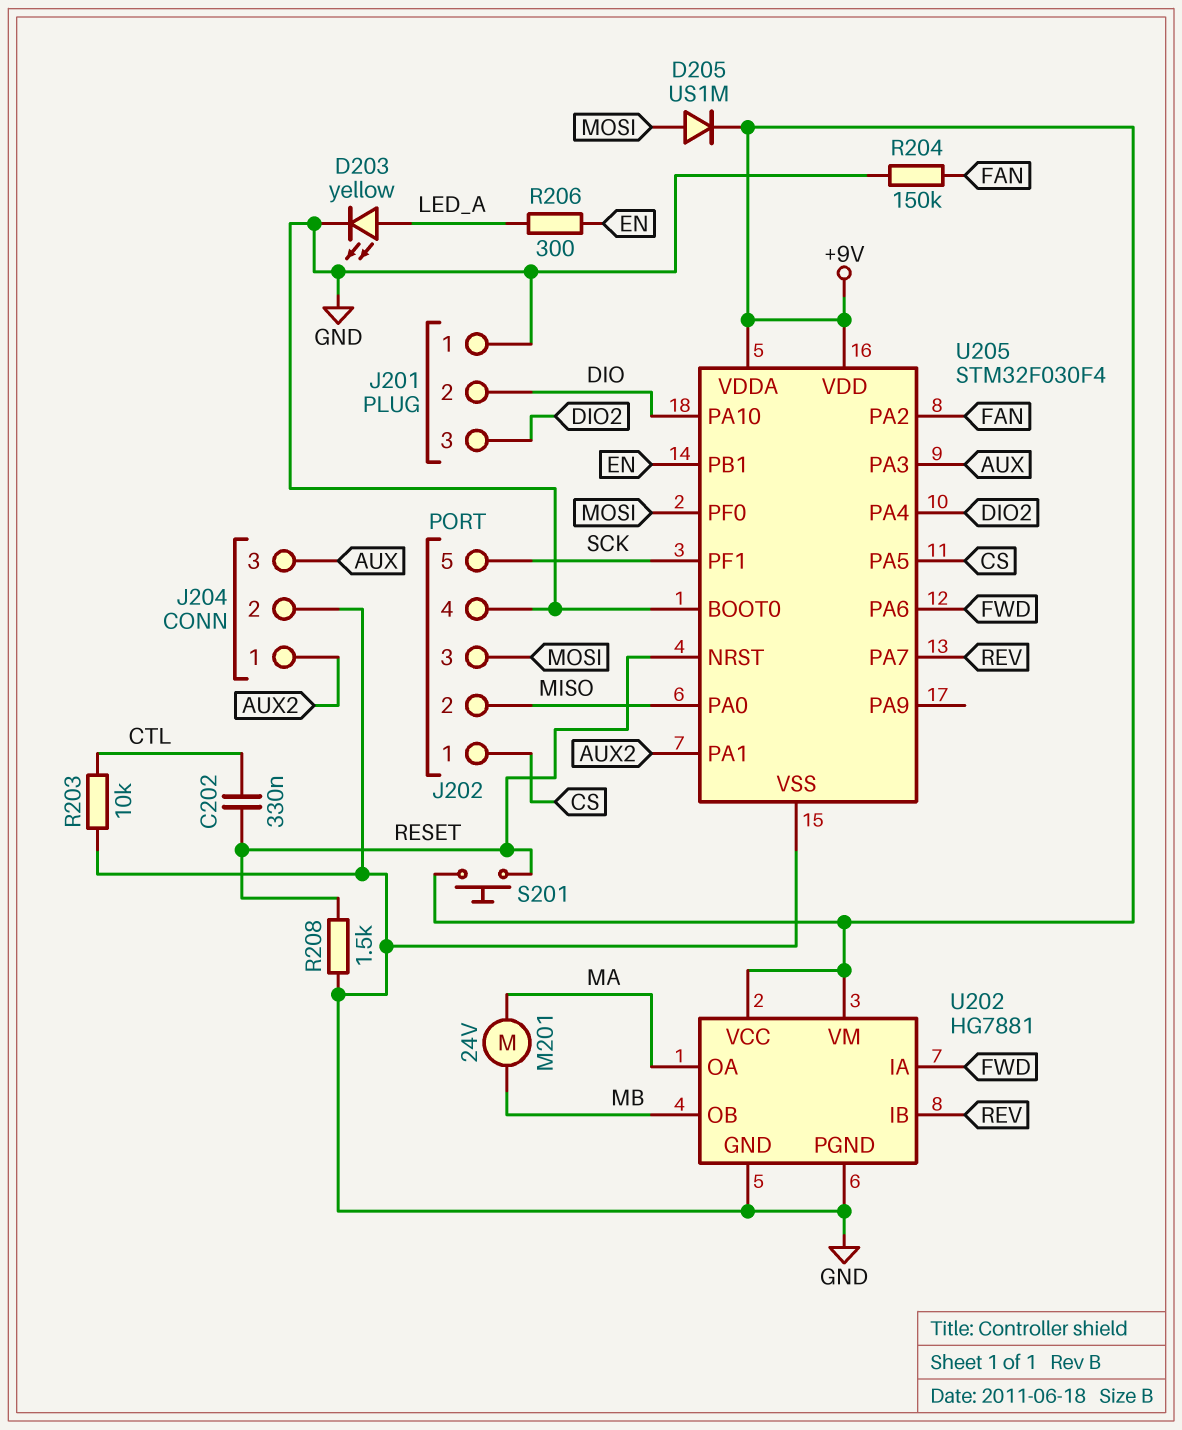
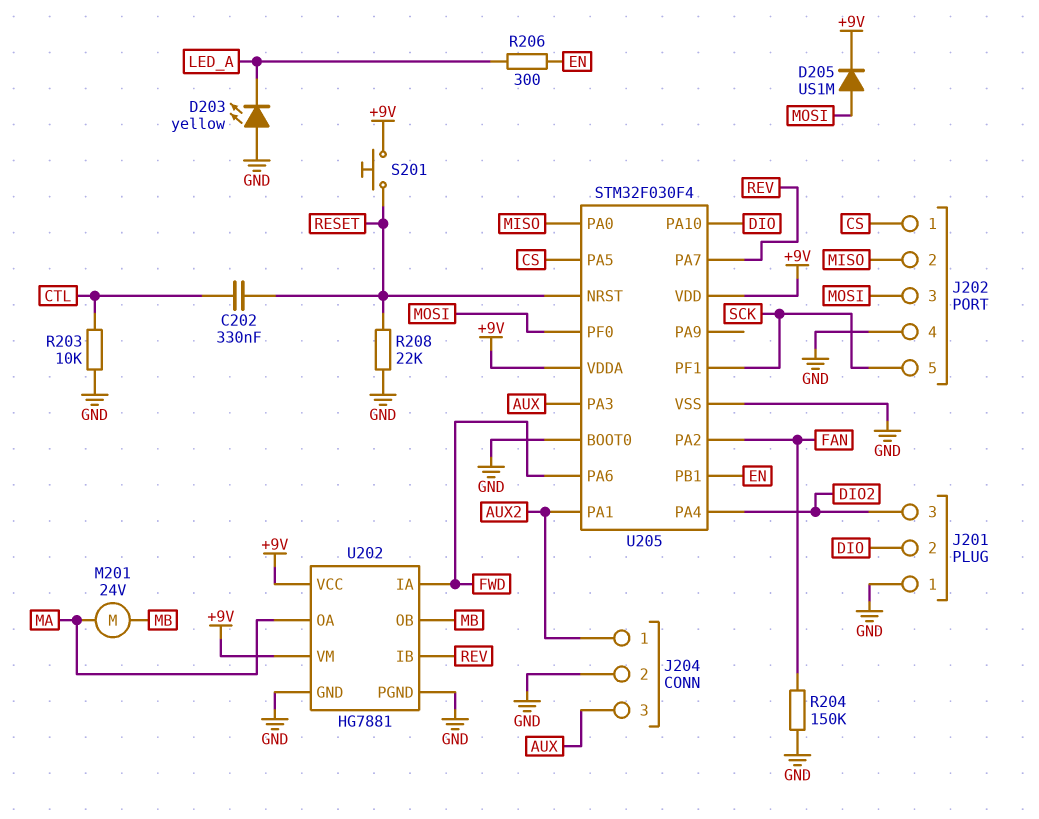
D203: LED yellow (A LED_A, K GND) -> LED yellow (A GND, K LED_A)
R208: 1.5k (GND, RESET) -> 22k (GND, RESET)

